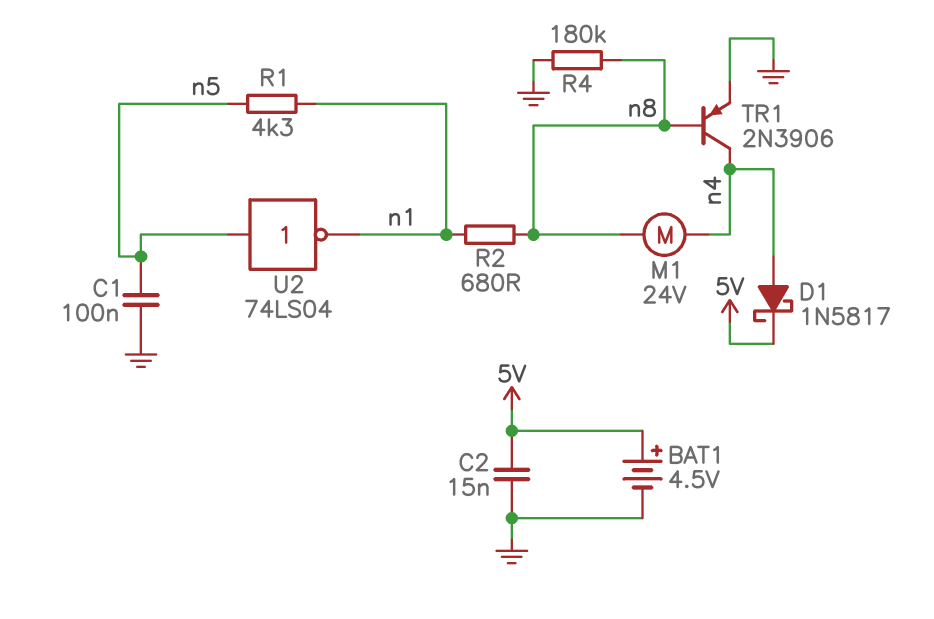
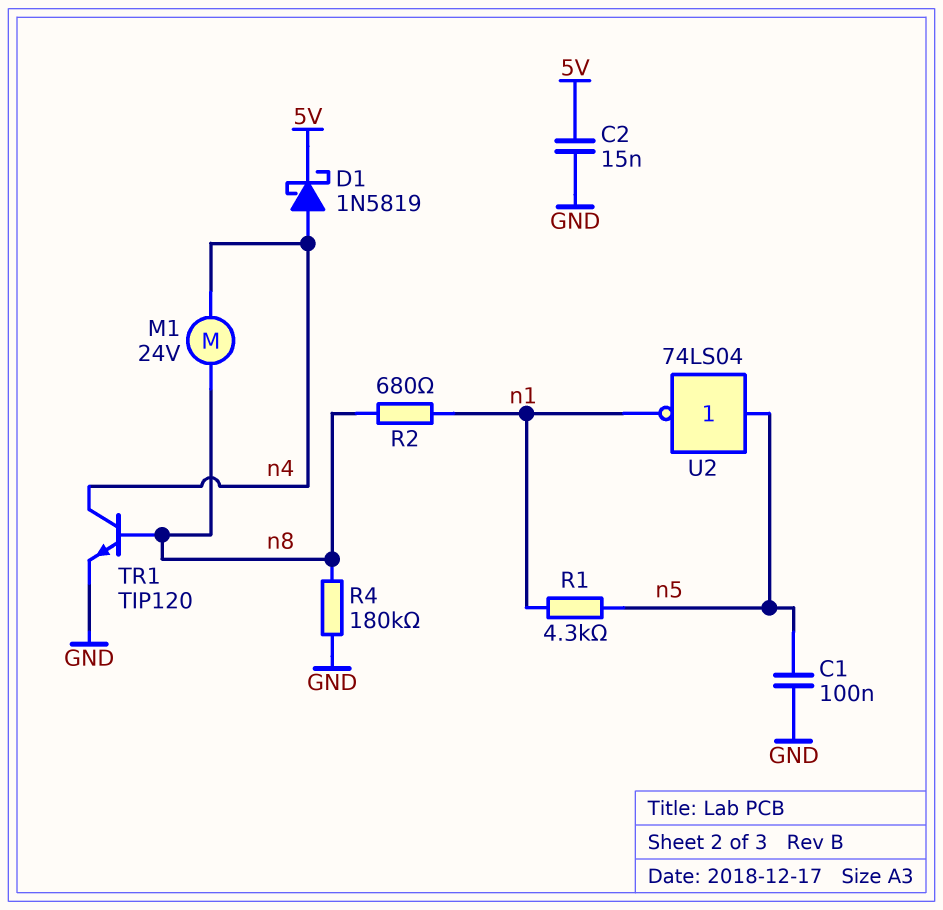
BAT1: 4.5V (plus 5V, minus GND) -> none
D1: schottky 1N5817 (A n4, K 5V) -> schottky 1N5819 (A n4, K 5V)
TR1: PNP 2N3906 (B n8, C n4, E GND) -> NPN TIP120 (B n8, C n4, E GND)

